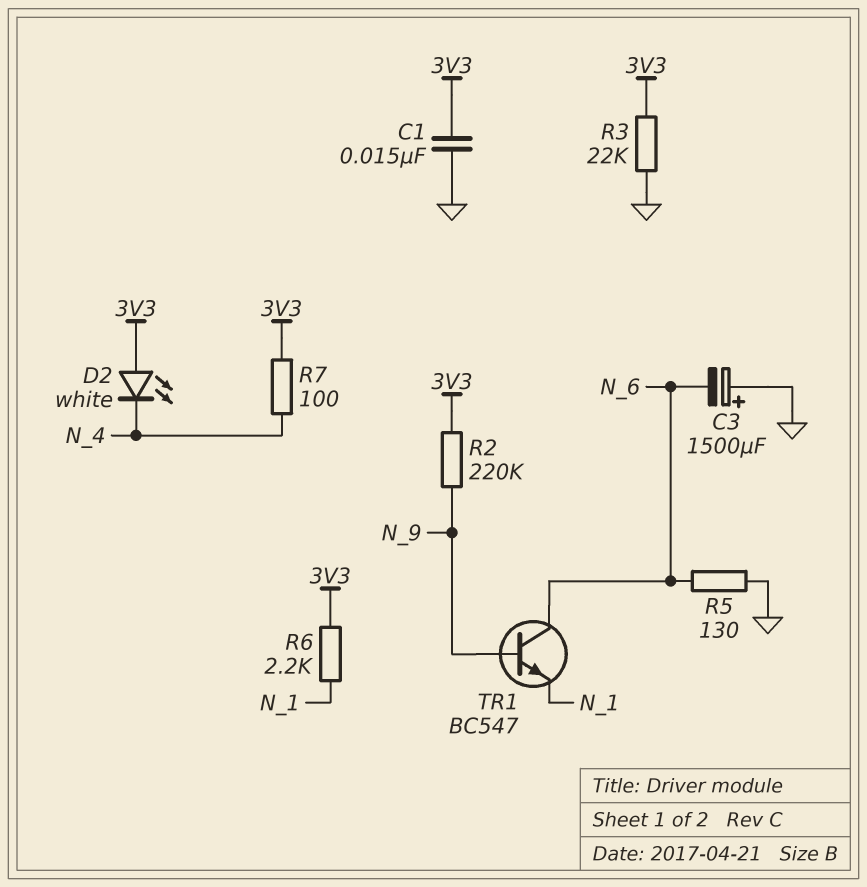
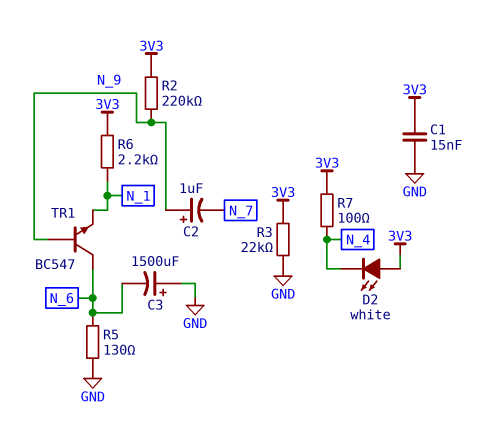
C2: none -> 1uF (plus N_9, minus N_7)

